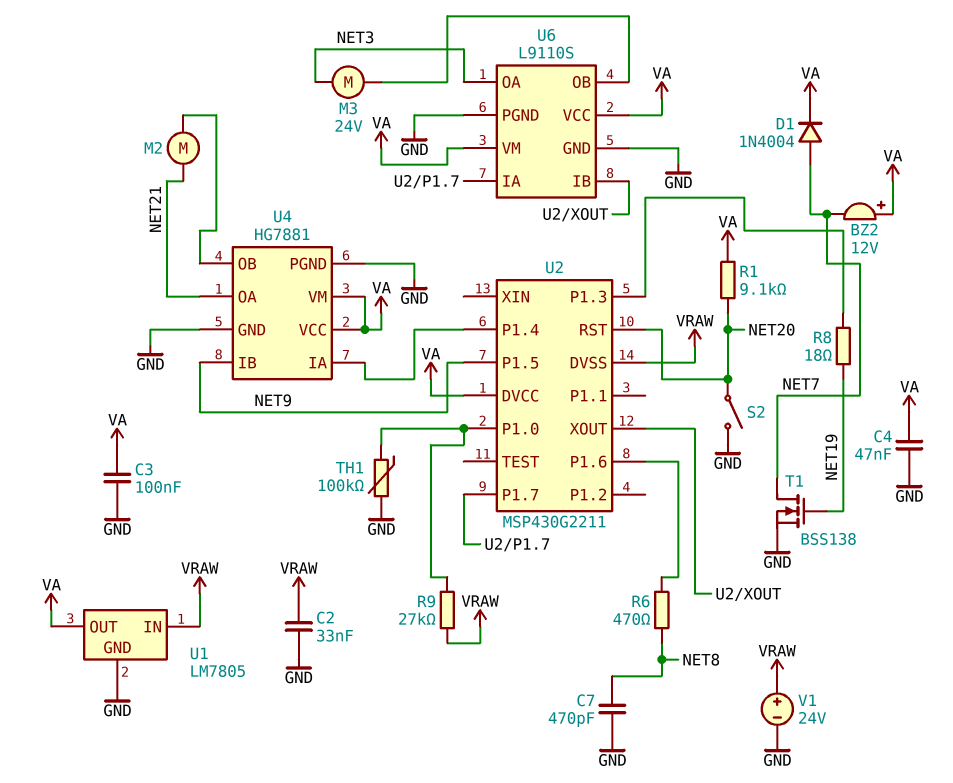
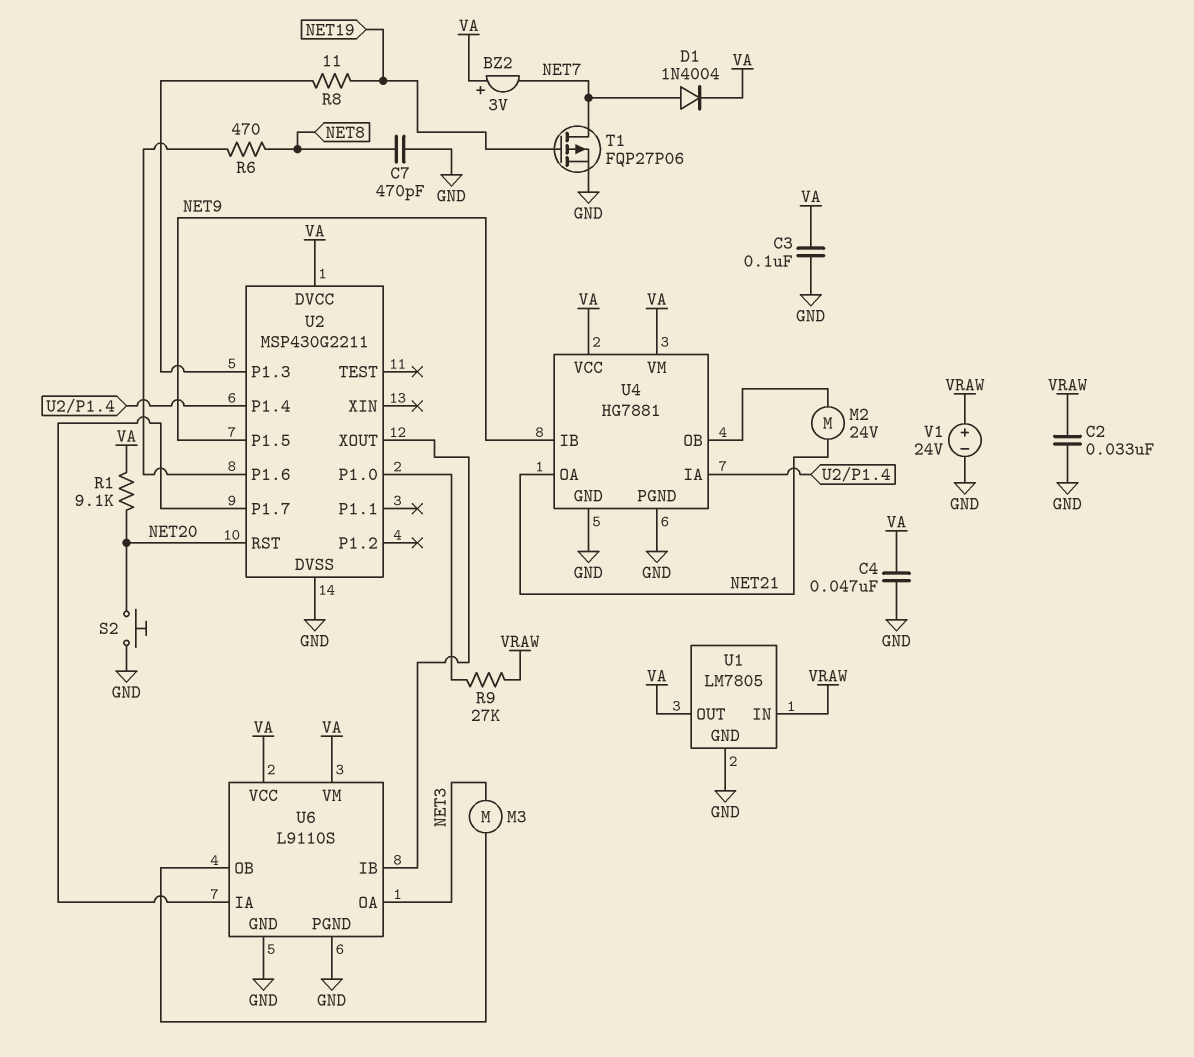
BZ2: buzzer 12V (plus VA, minus NET7) -> buzzer 3V (plus VA, minus NET7)
M2: motor (NET21, U4/OB) -> motor 24V (NET21, U4/OB)
M3: motor 24V (NET3, U6/OB) -> motor (NET3, U6/OB)
R8: 18 (NET19, U2/P1.3) -> 11 (NET19, U2/P1.3)
S2: switch (GND, NET20) -> button (GND, NET20)
T1: NMOS BSS138 (G NET19, D NET7, S GND) -> PMOS FQP27P06 (G NET19, D NET7, S GND)
TH1: 100k (GND, U2/P1.0) -> none
U2 pin DVSS: VRAW -> GND

